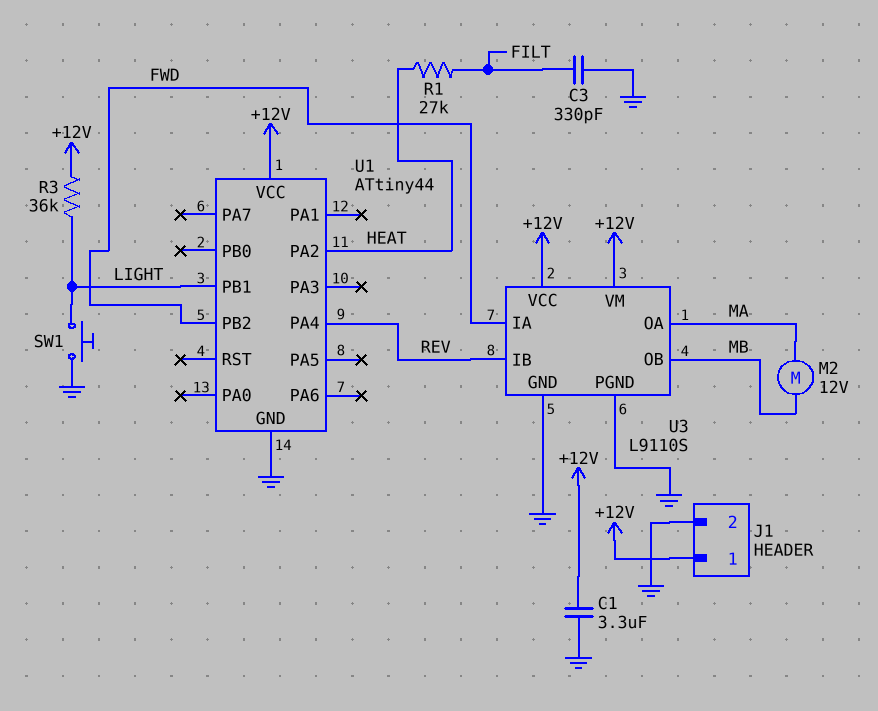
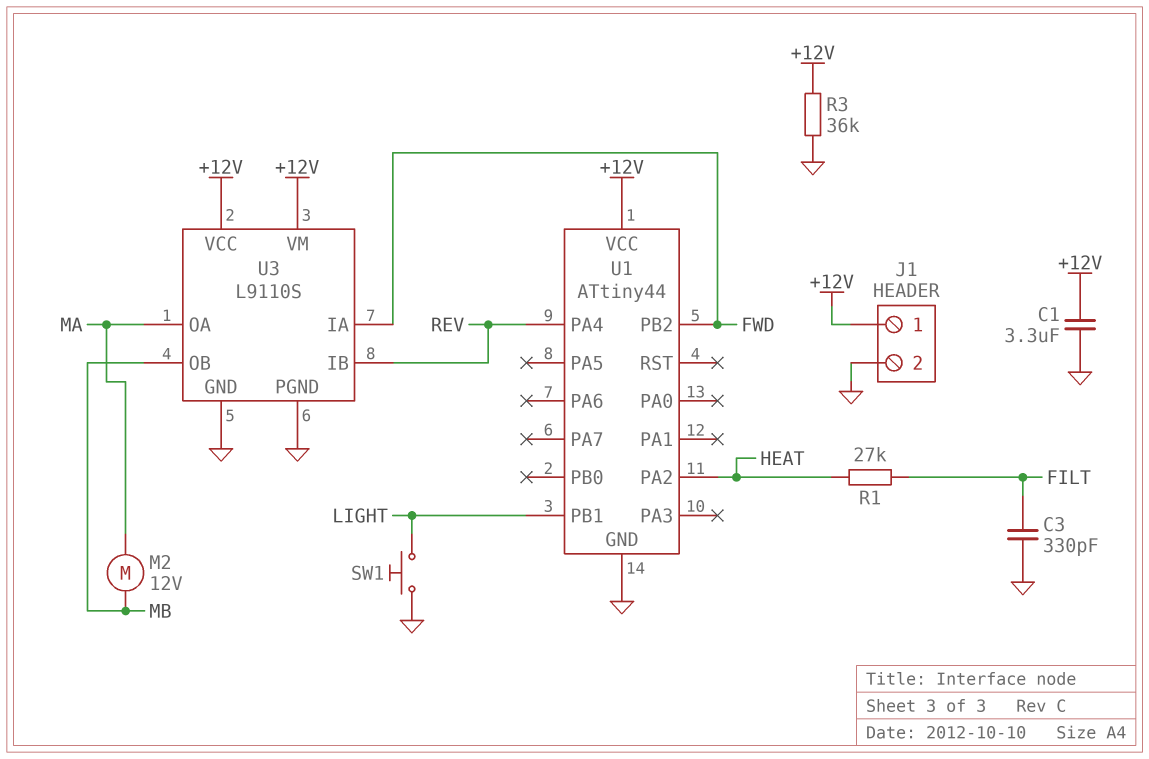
R3: 36k (+12V, LIGHT) -> 36k (+12V, GND)

